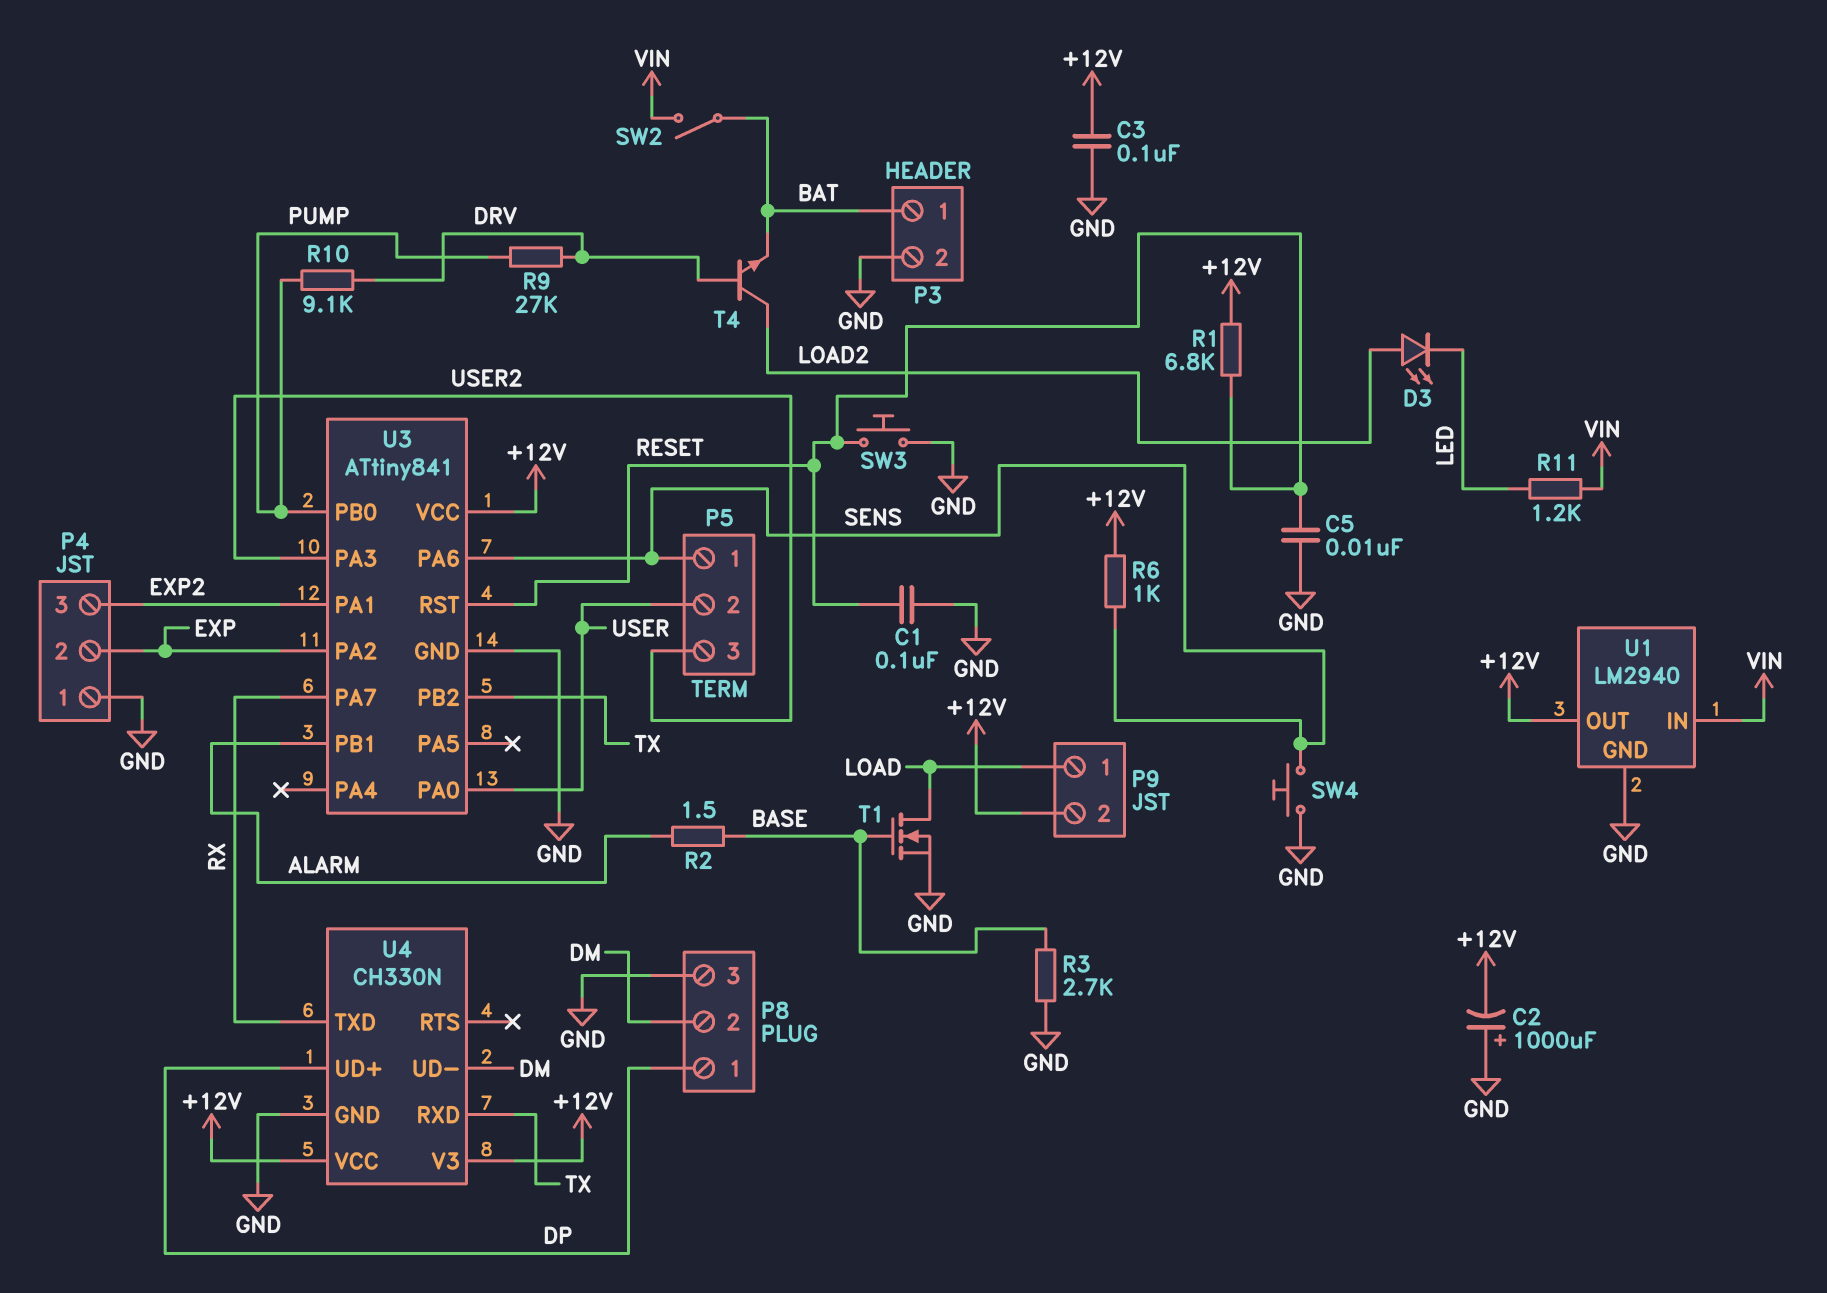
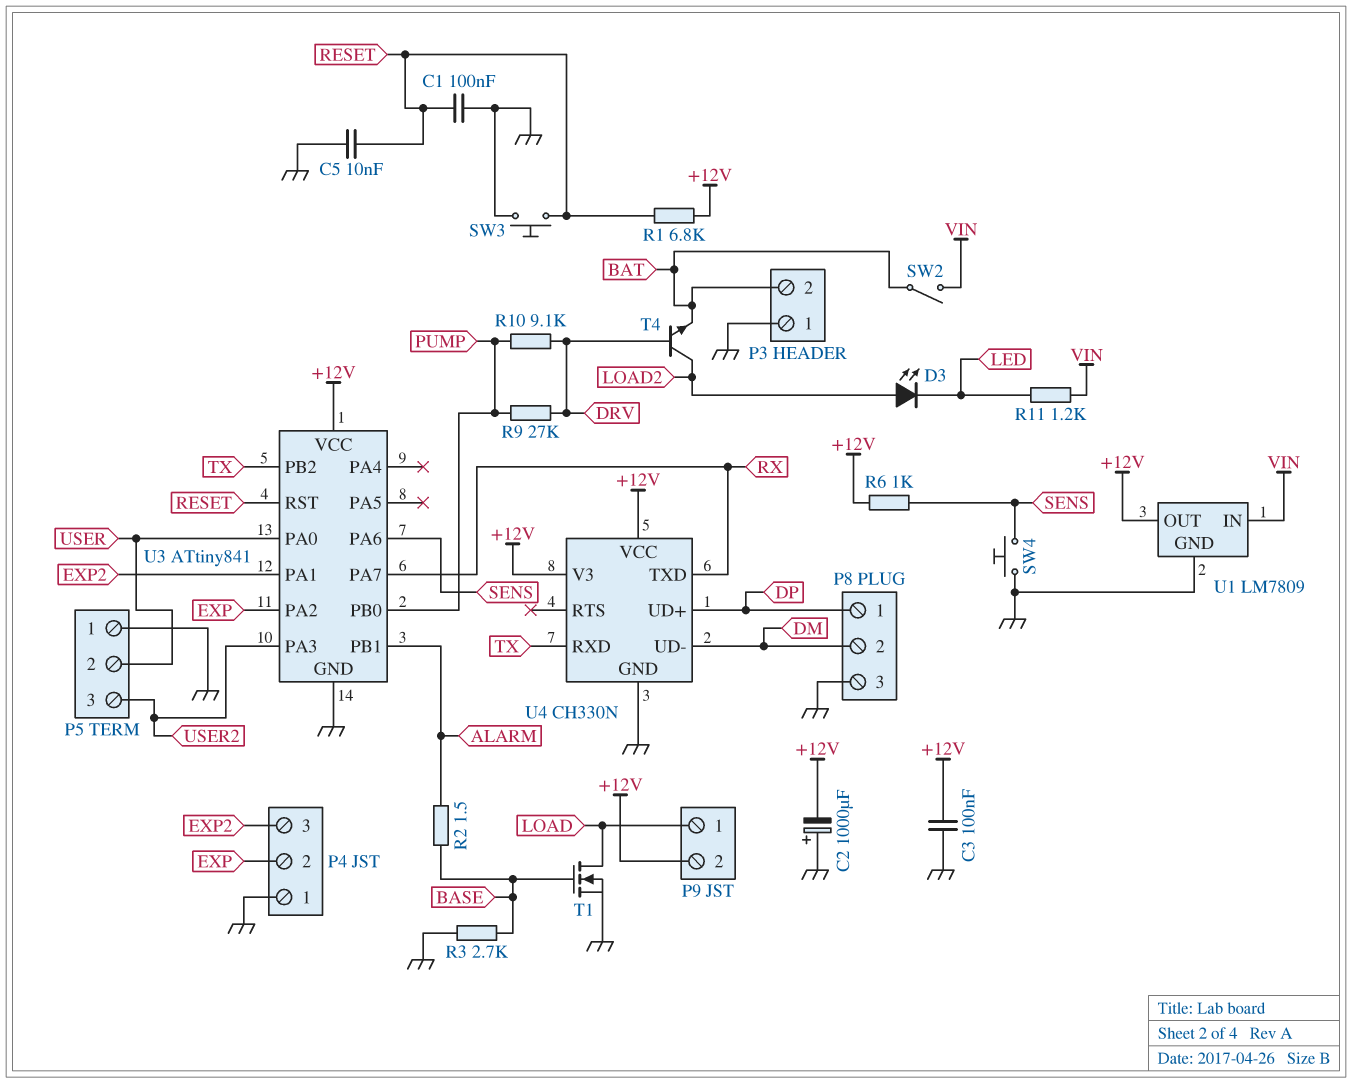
P3 pin 1: BAT -> GND
P3 pin 2: GND -> BAT
P5 pin 1: SENS -> GND
U1: LM2940 -> LM7809

